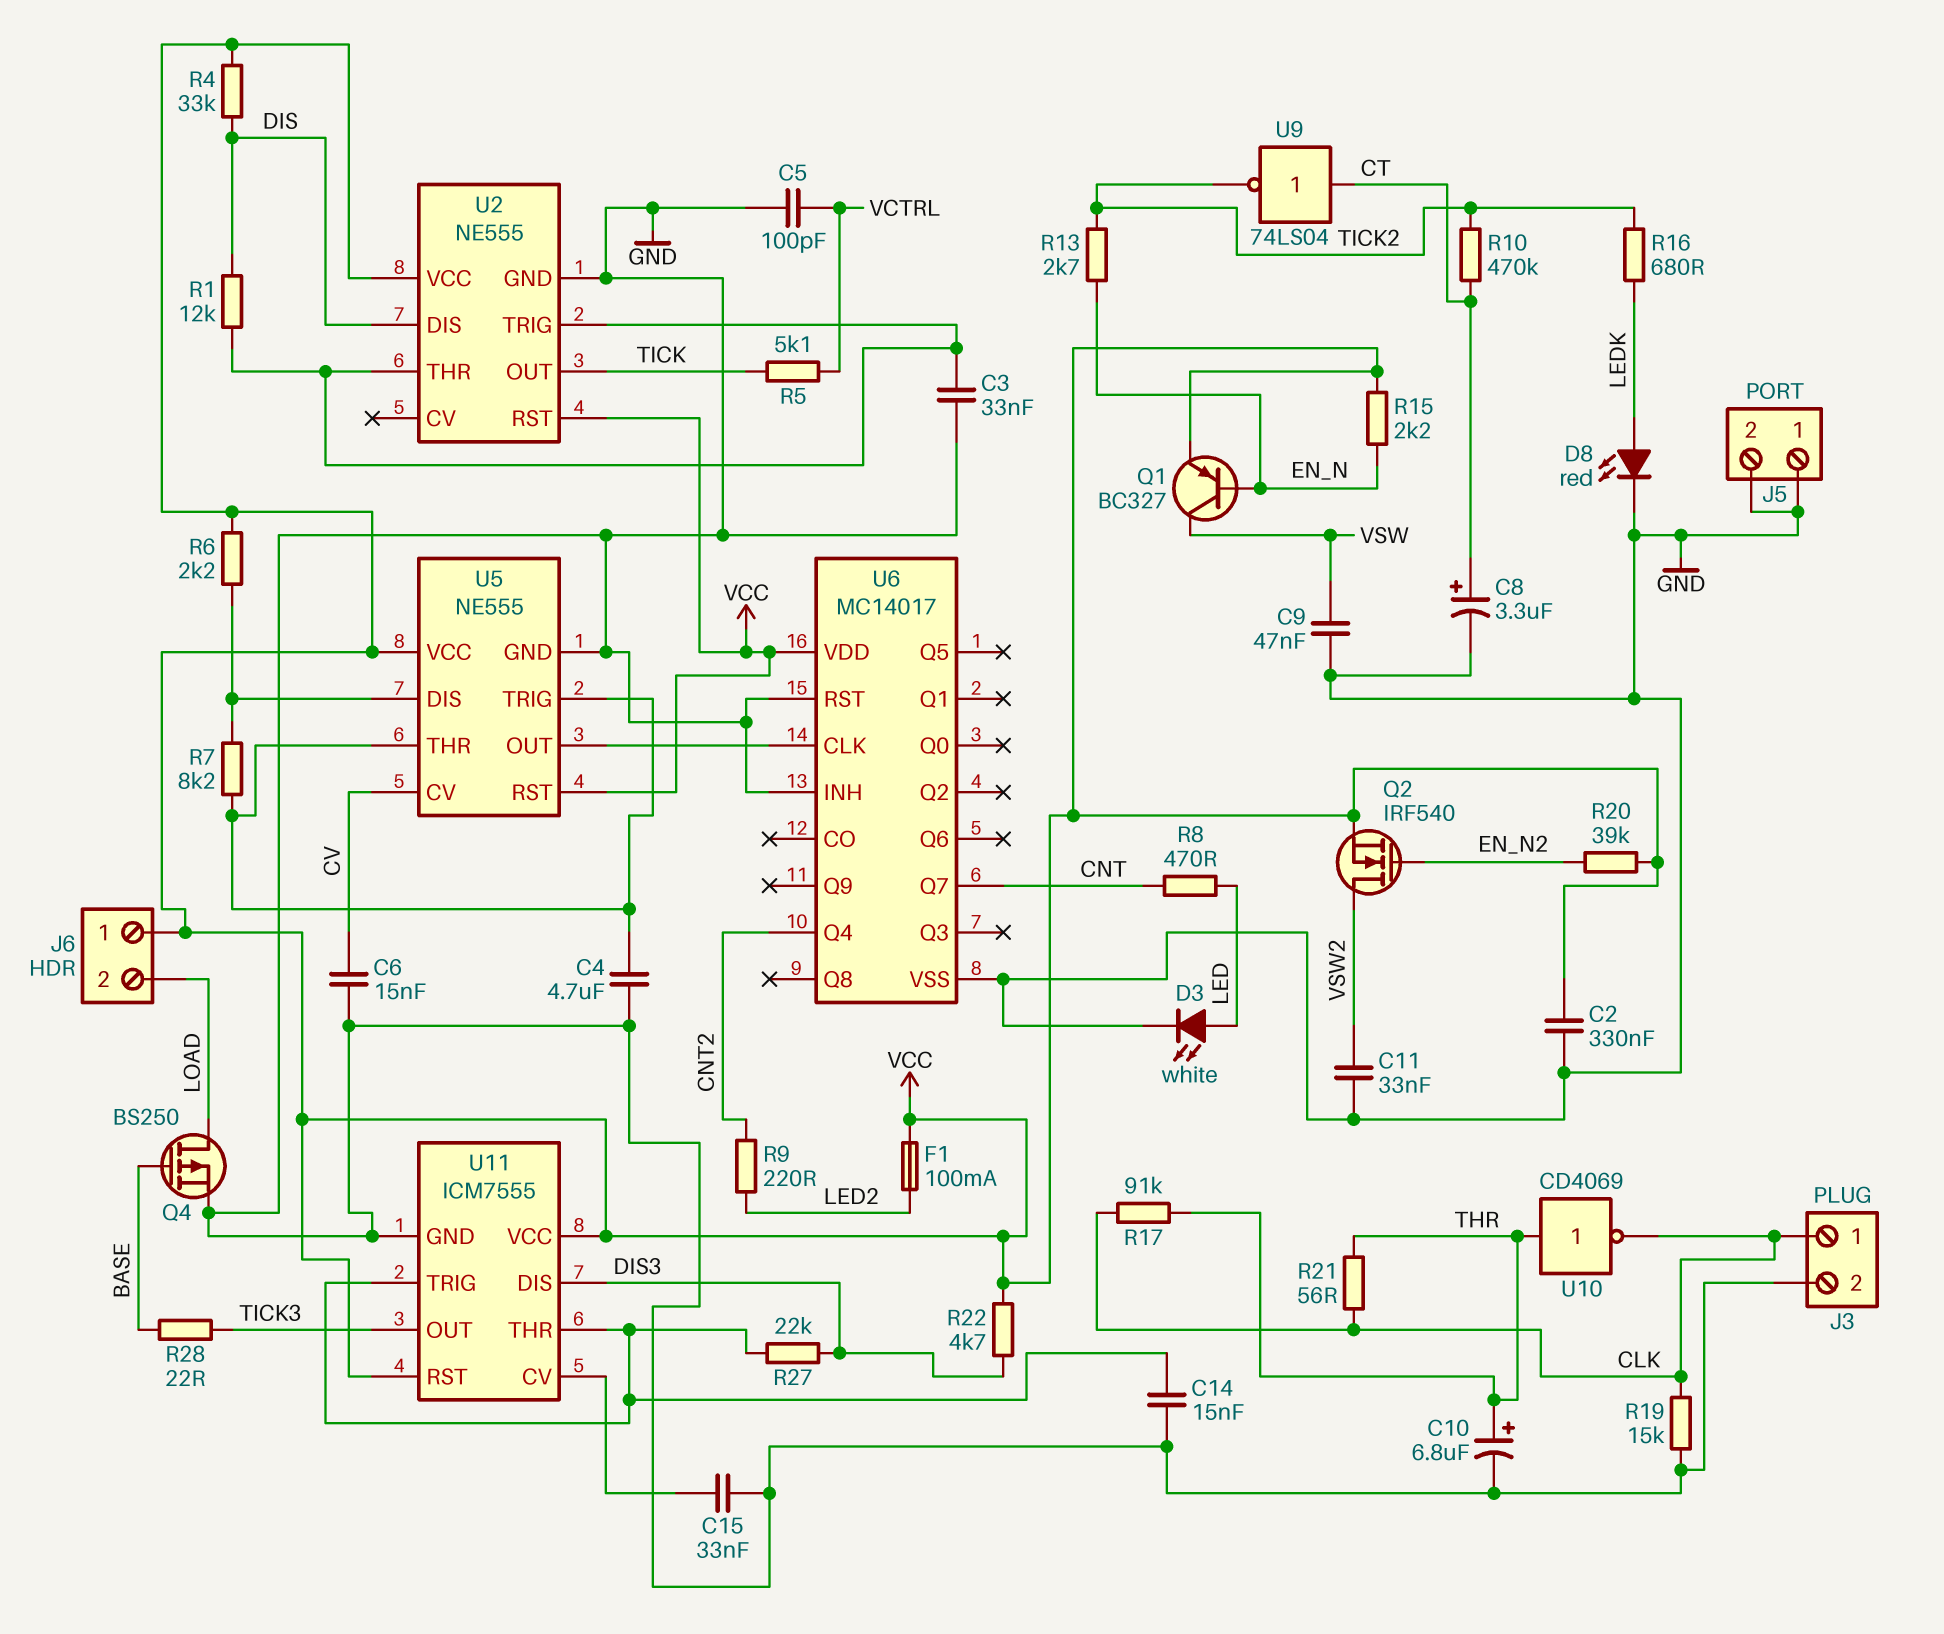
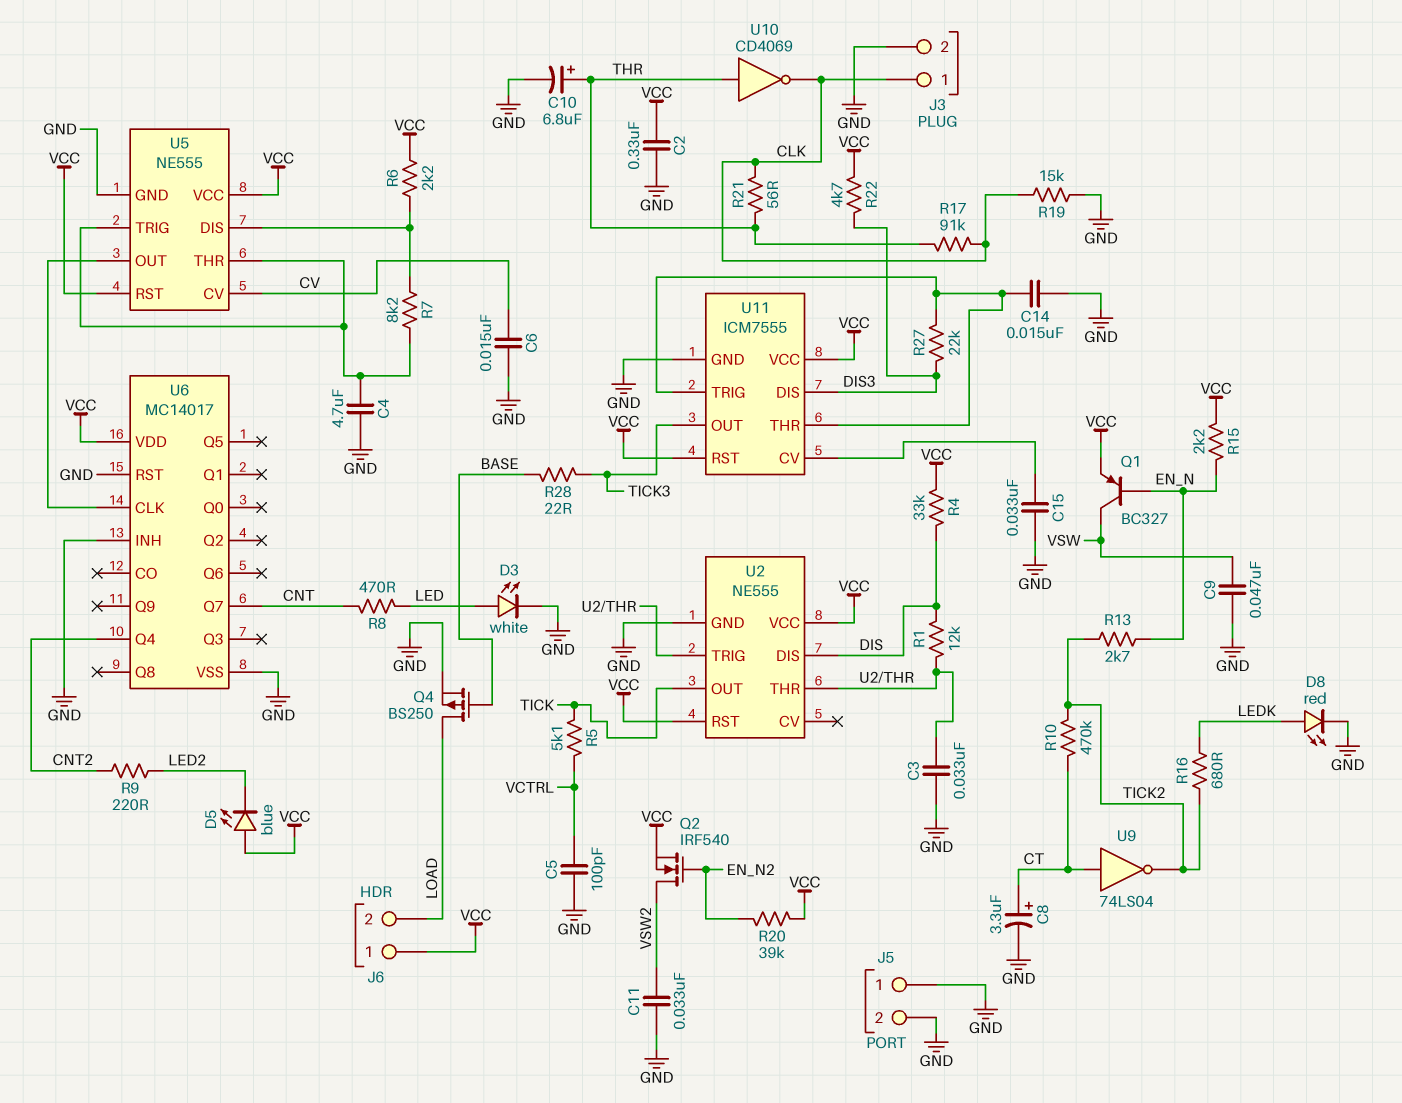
D5: none -> LED blue (A VCC, K LED2)
F1: 100mA (LED2, VCC) -> none

